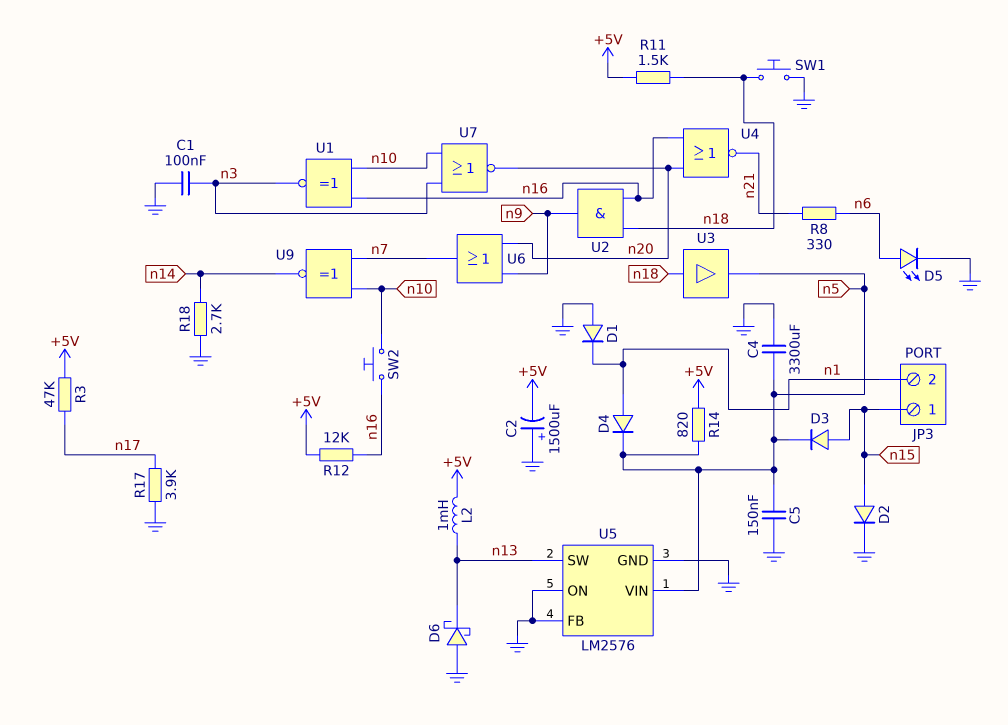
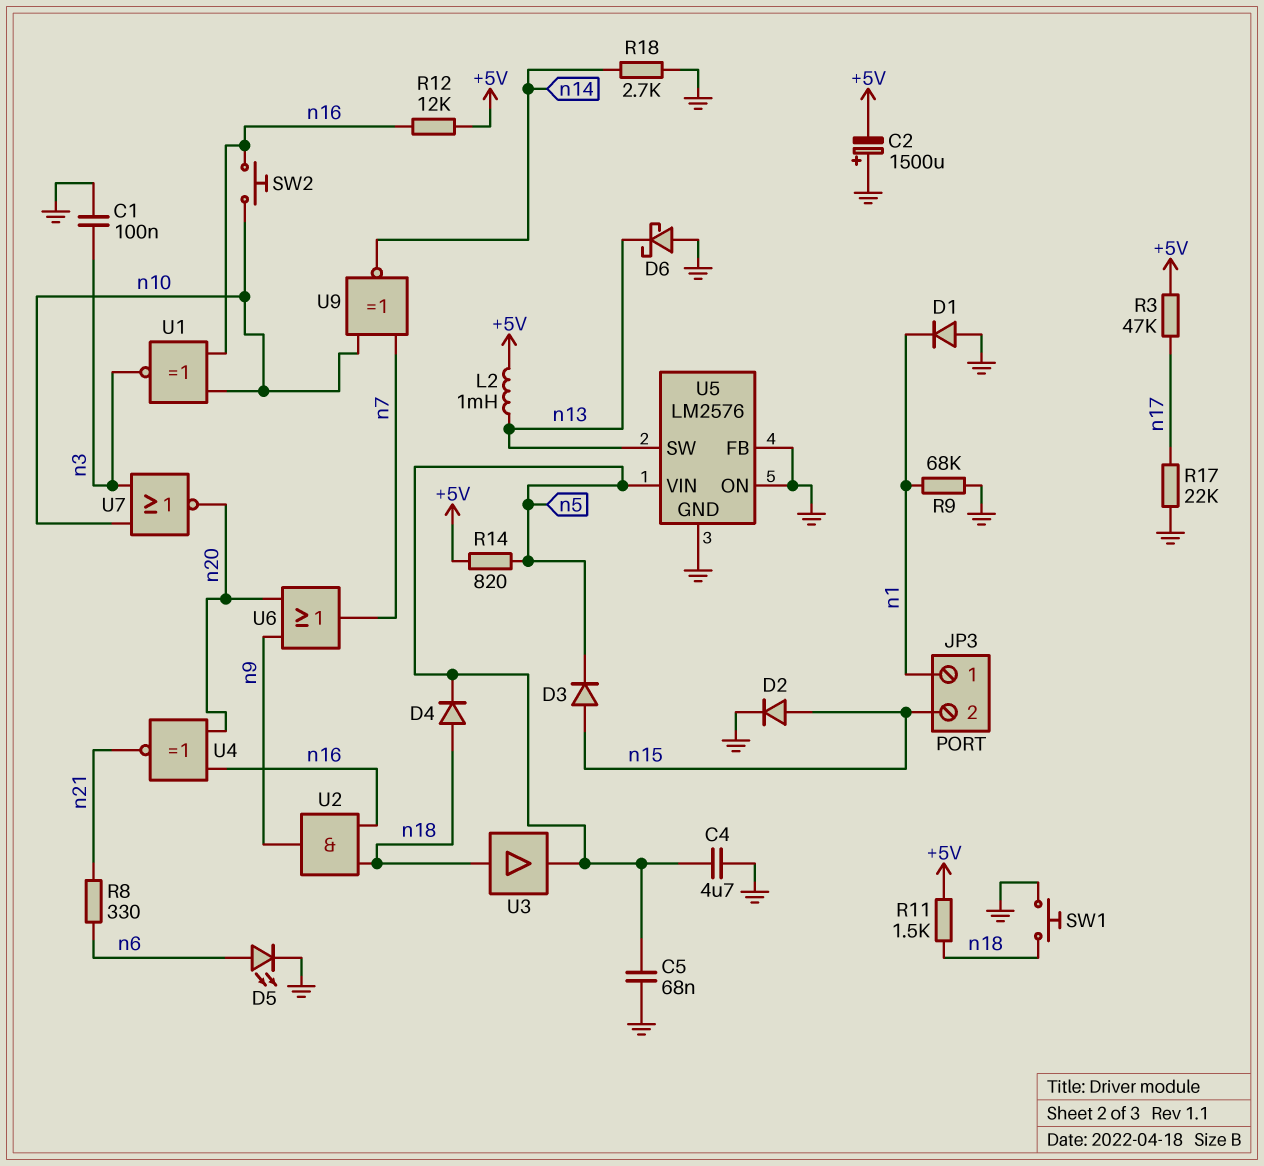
C4: 3300uF (GND, n5) -> 4.7uF (GND, n5)
C5: 150nF (GND, n5) -> 68nF (GND, n5)
D4: diode (A n1, K n5) -> diode (A n18, K n5)
JP3 pin 1: n15 -> n1
JP3 pin 2: n1 -> n15
R9: none -> 68k (GND, n1)
R17: 3.9k (GND, n17) -> 22k (GND, n17)
U4: NOR (in n16, in n20, out n21) -> XNOR (in n16, in n20, out n21)

